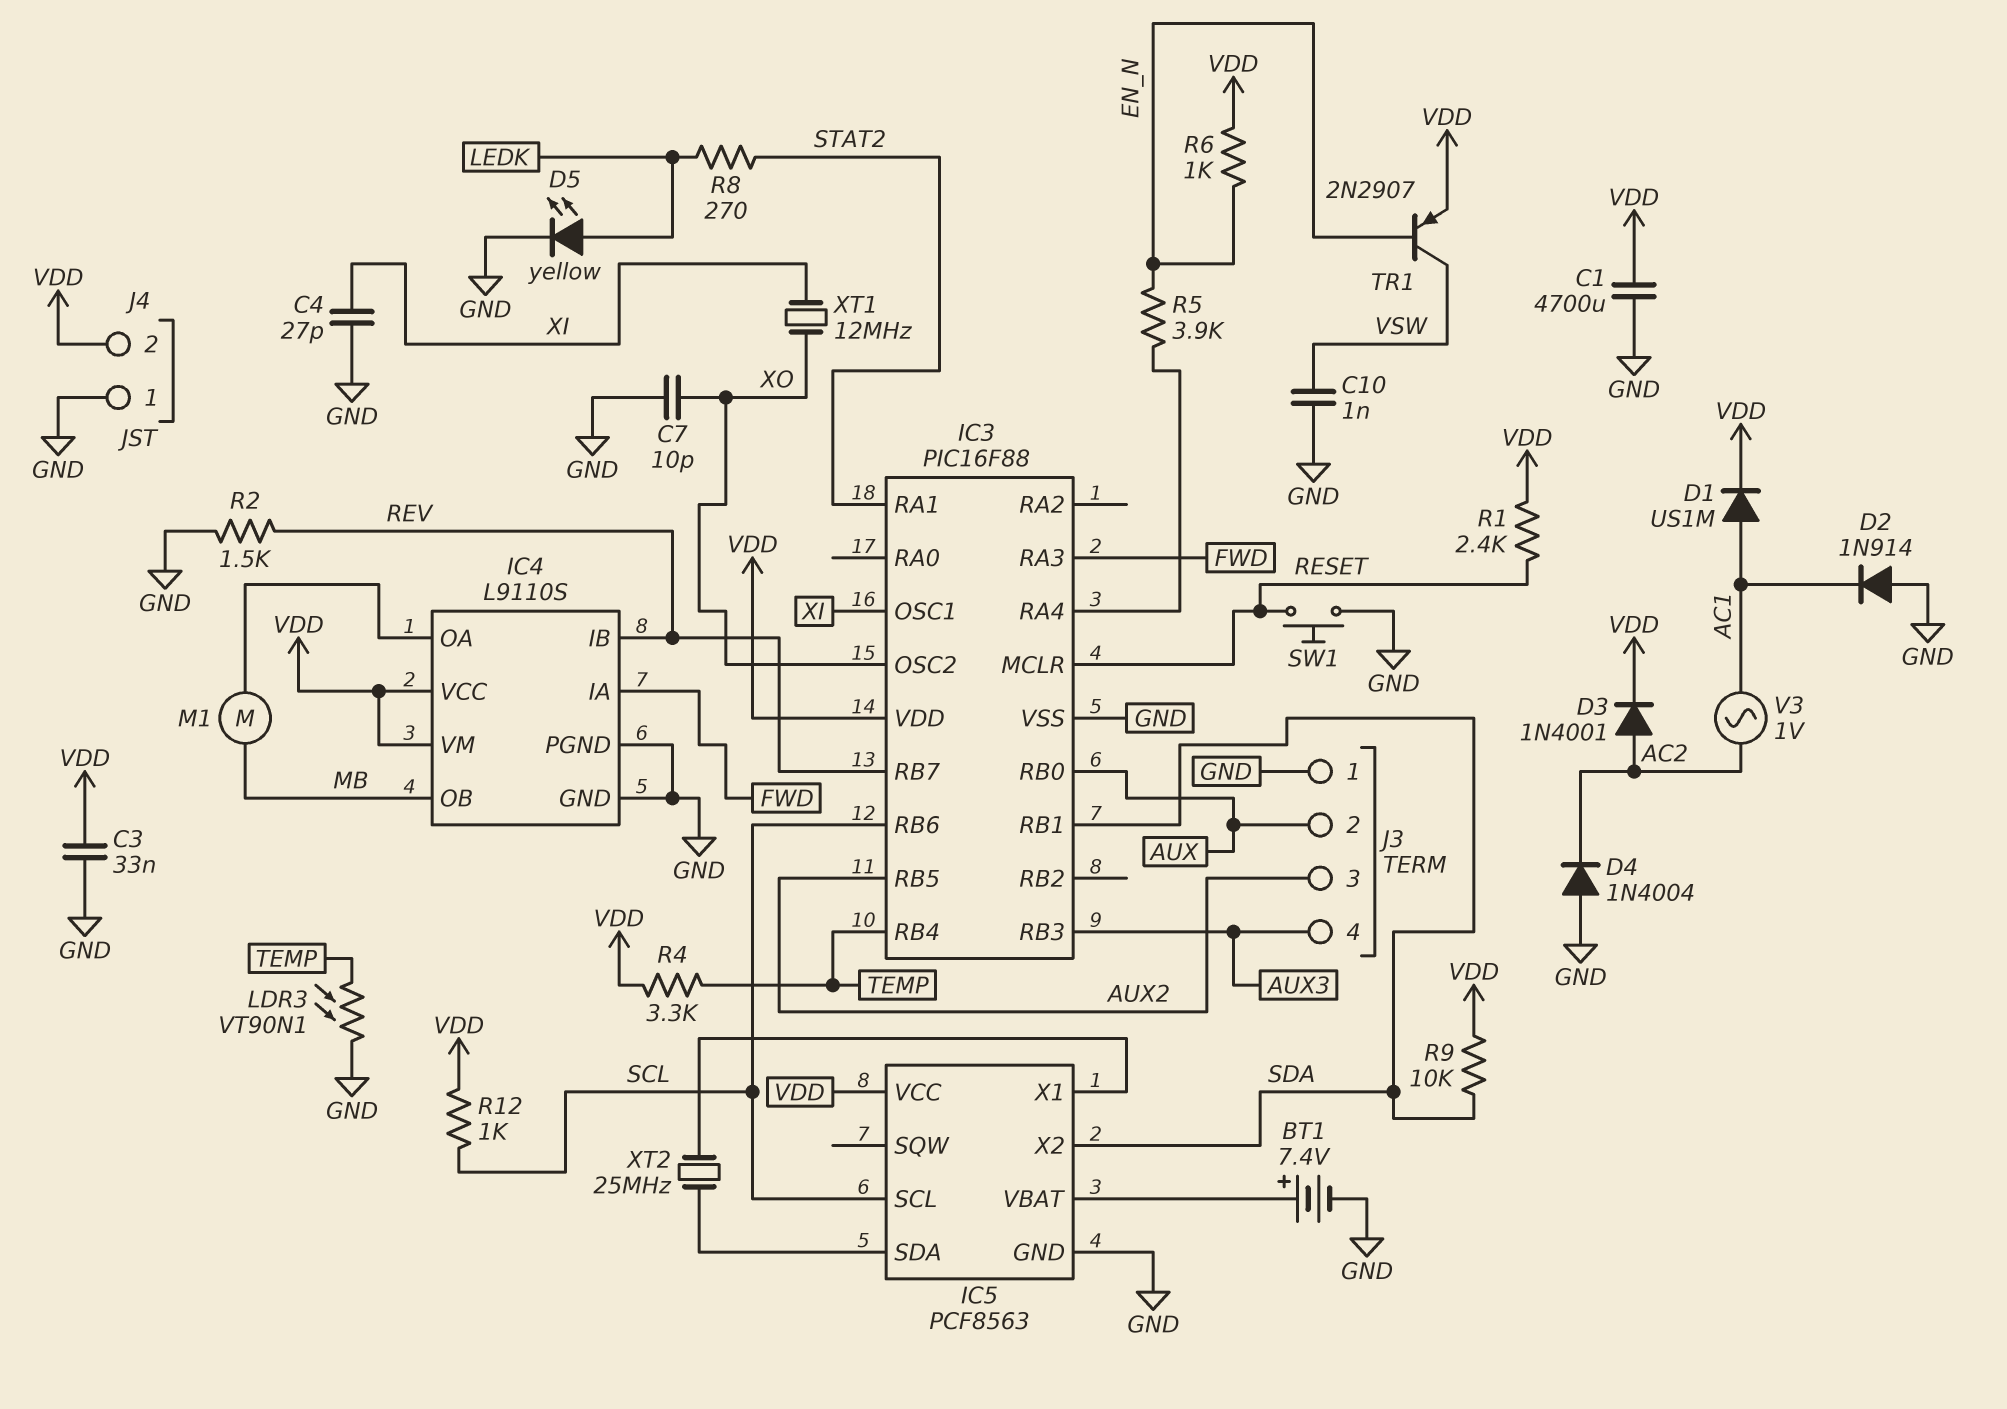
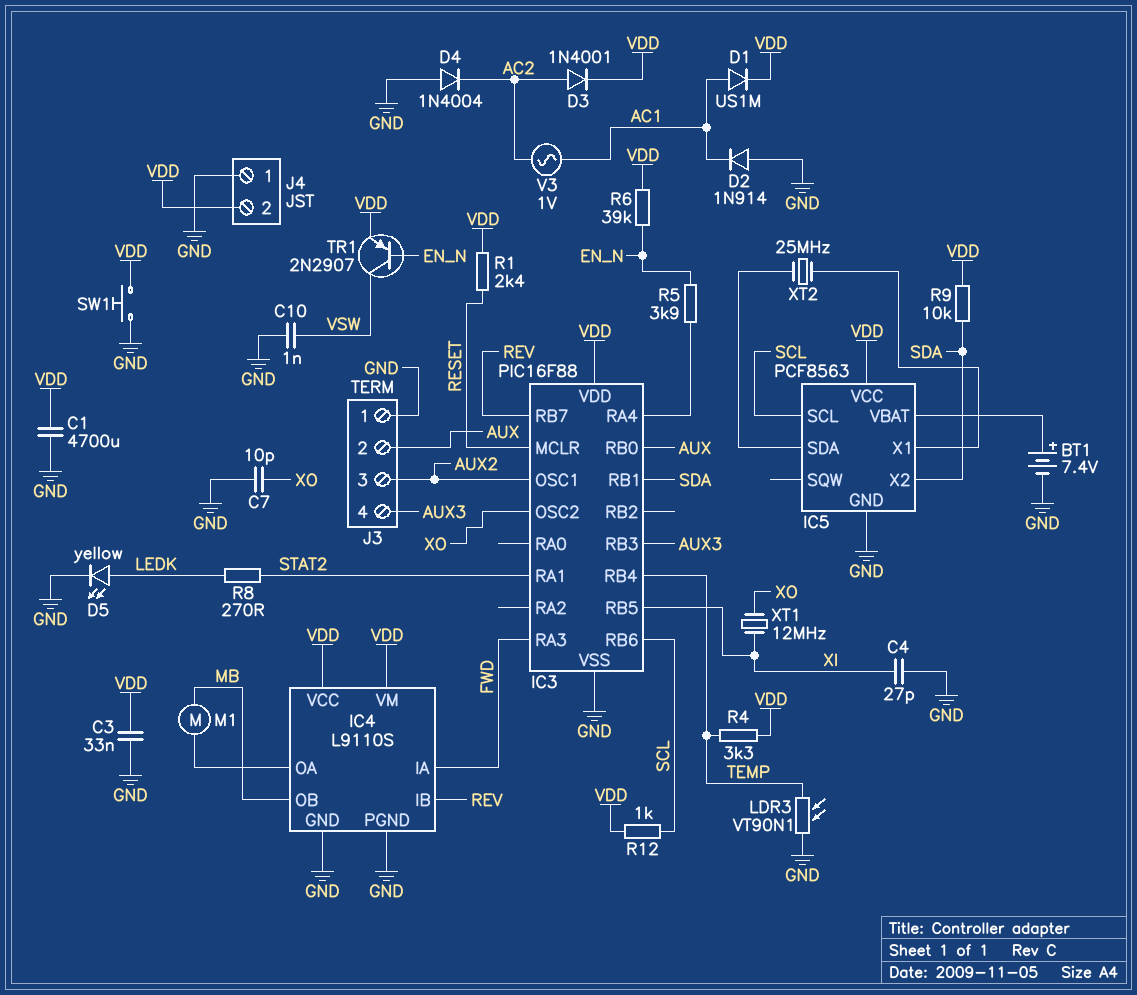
IC3 pin OSC1: XI -> AUX2
IC3 pin RB5: AUX2 -> XI
R2: 1.5k (GND, REV) -> none
R6: 1k (EN_N, VDD) -> 39k (EN_N, VDD)
SW1: button (GND, RESET) -> button (GND, VDD)

